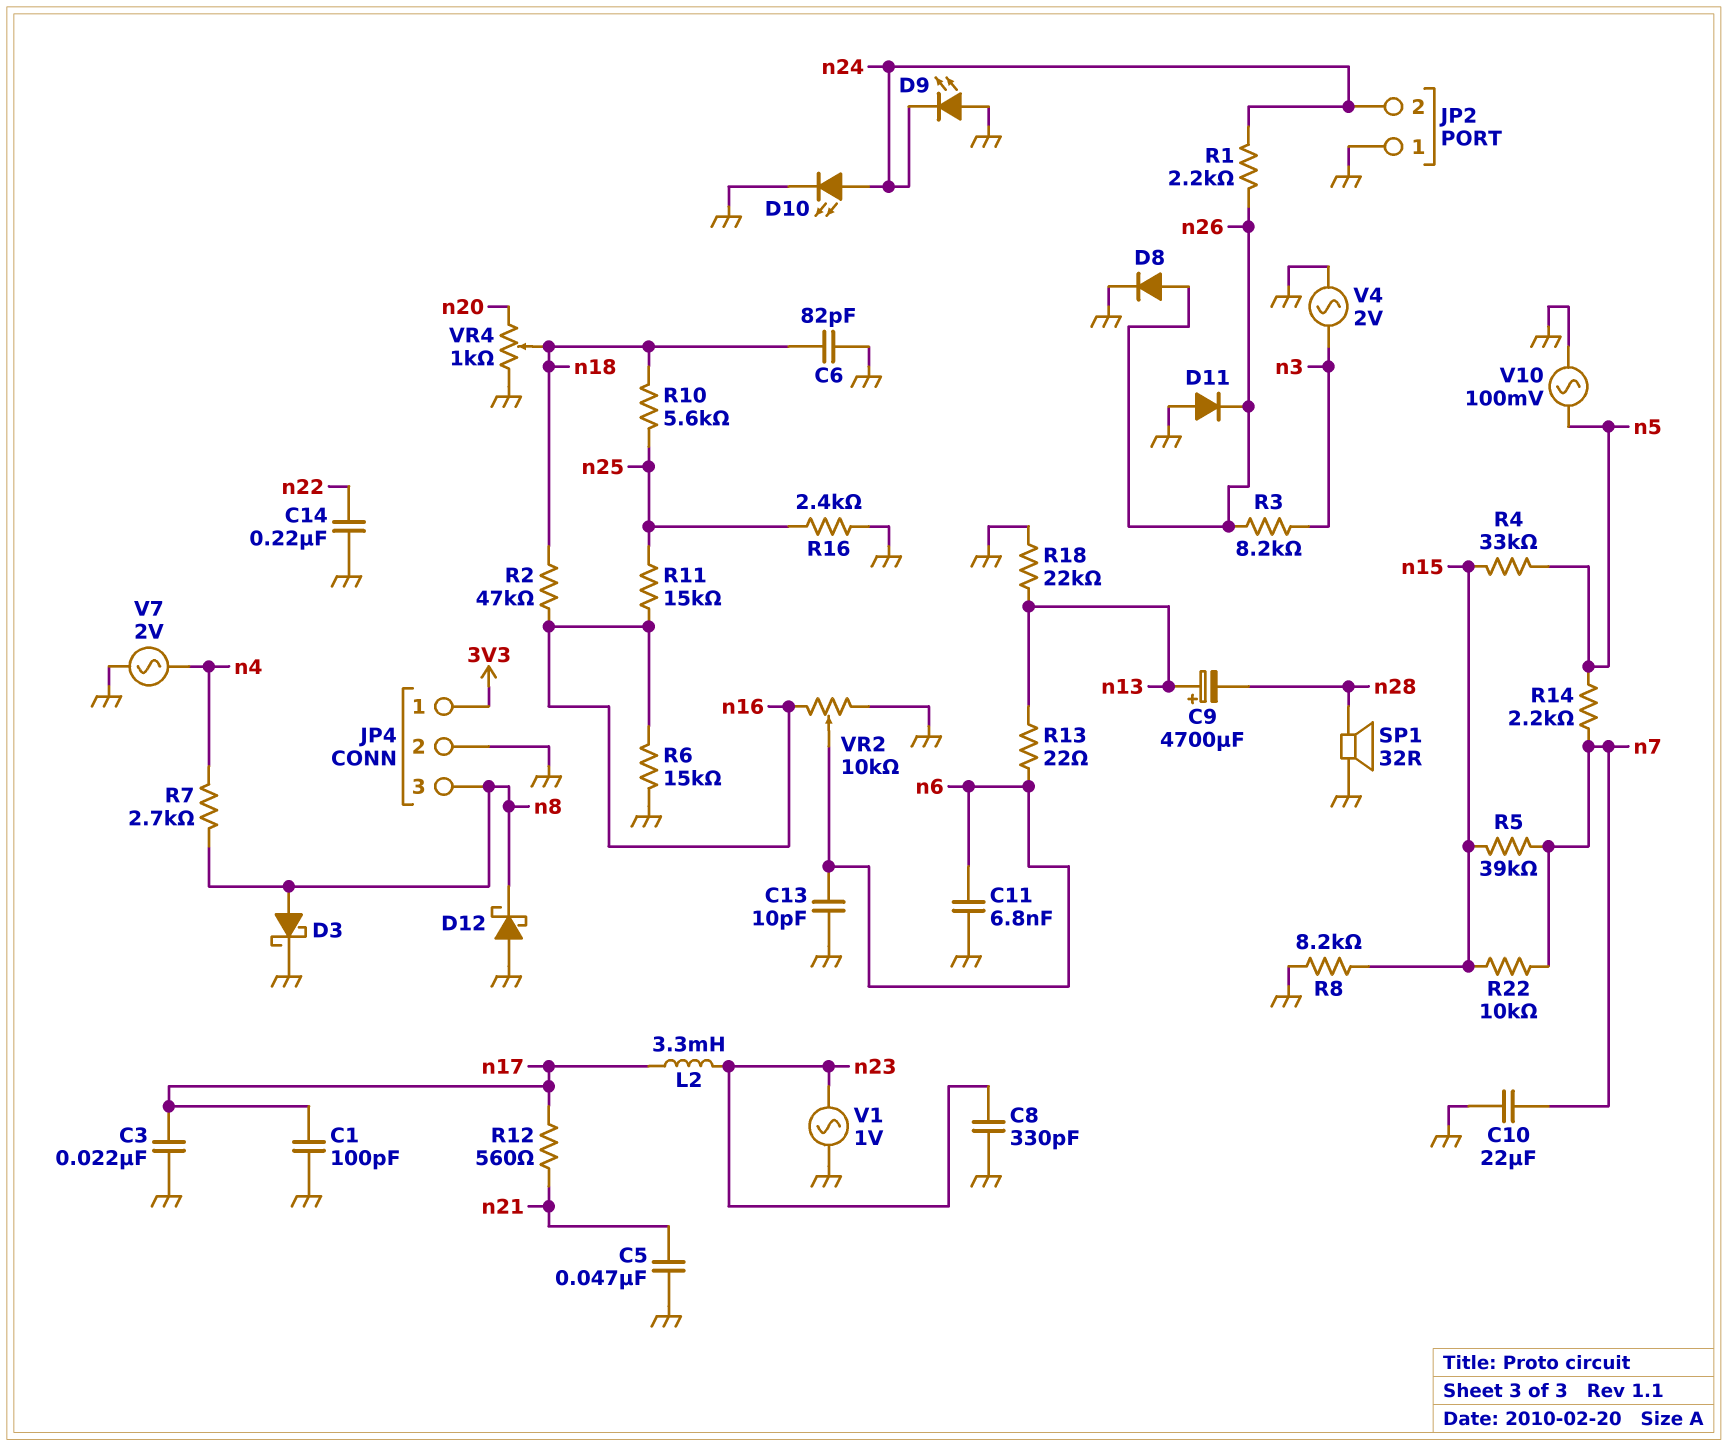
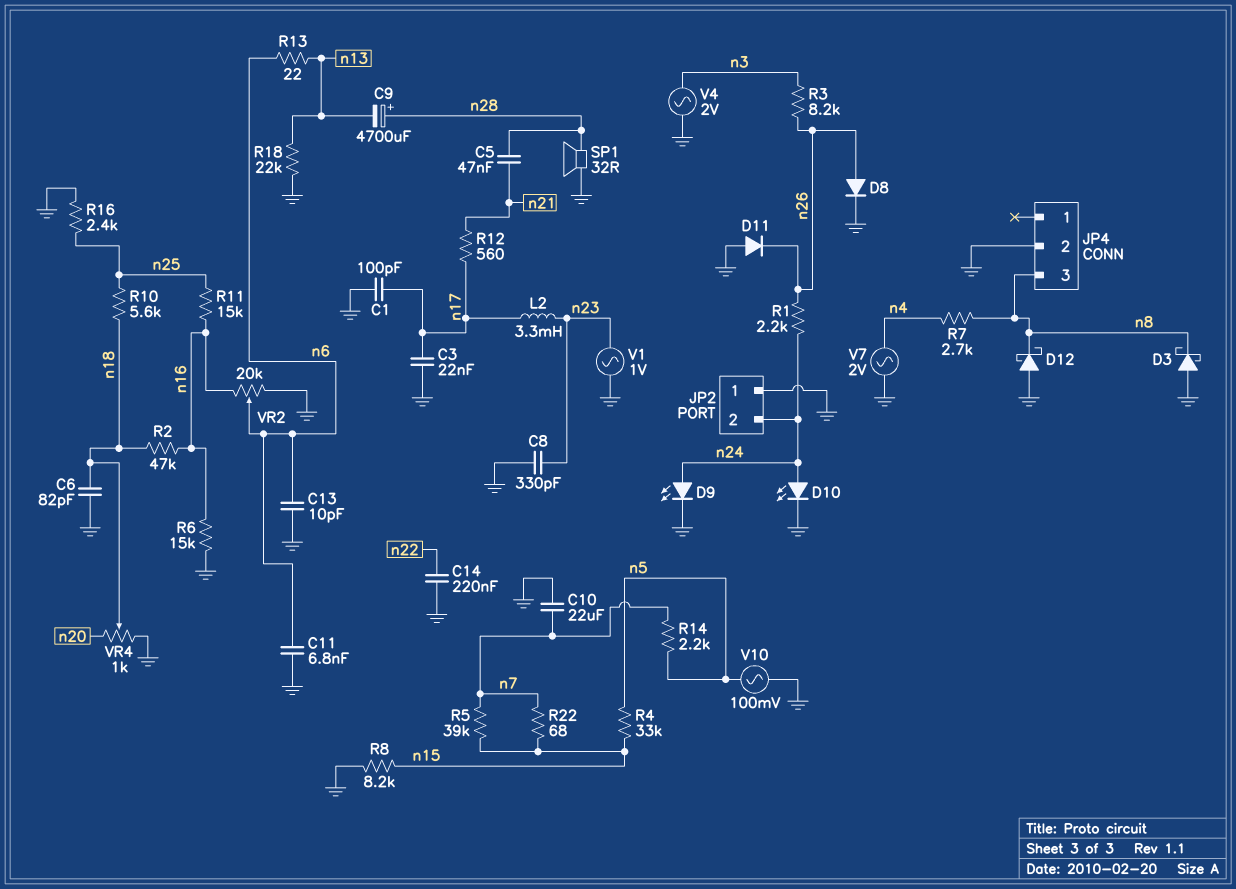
C5: 47nF (GND, n21) -> 47nF (n21, n28)
C9: 4700uF (plus n13, minus n28) -> 4700uF (plus n28, minus n13)
D3: schottky (A n8, K GND) -> schottky (A GND, K n8)
D9: LED (A GND, K n24) -> LED (A n24, K GND)
JP4 pin 1: 3V3 -> none
R22: 10k (n7, n15) -> 68 (n7, n15)
VR2: 10k (GND, n16, wiper n6) -> 20k (GND, n16, wiper n6)

